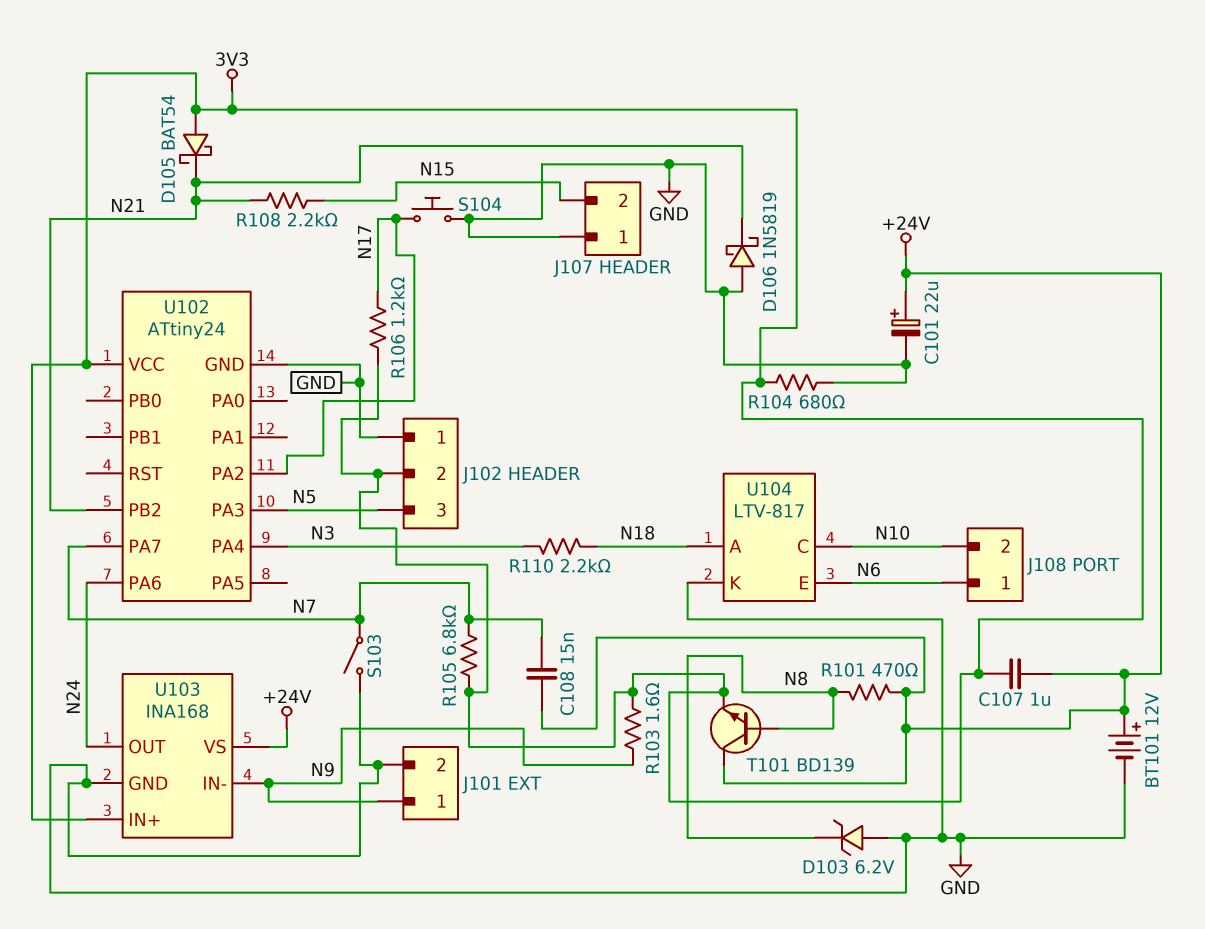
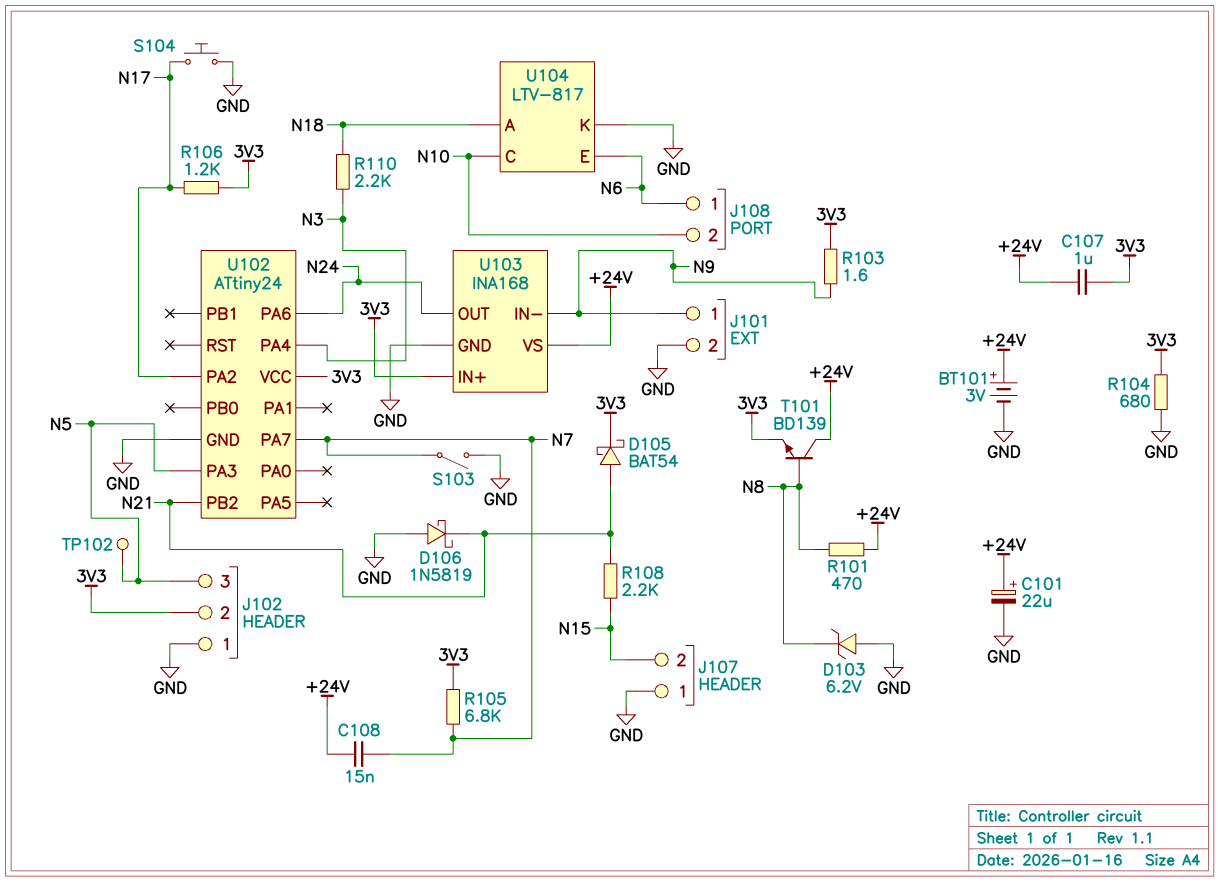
BT101: 12V (plus +24V, minus GND) -> 3V (plus +24V, minus GND)
D105: schottky BAT54 (A 3V3, K N21) -> schottky BAT54 (A N21, K 3V3)
TP102: none -> test point (N5)

